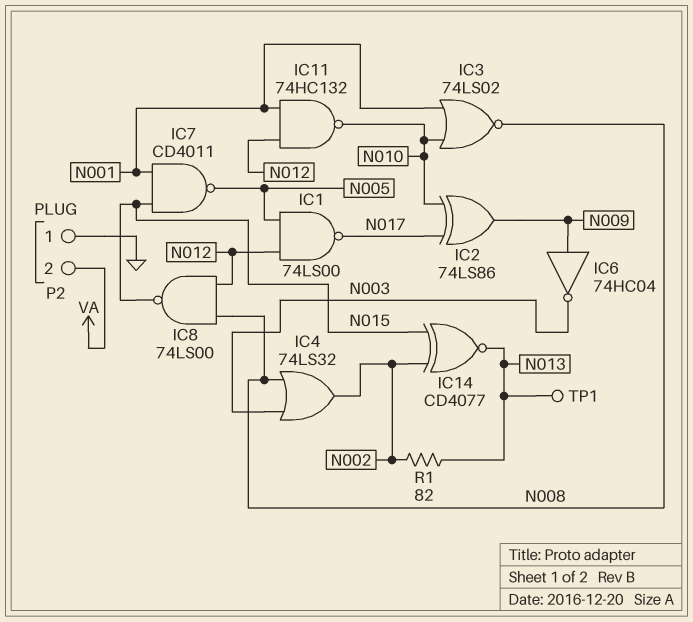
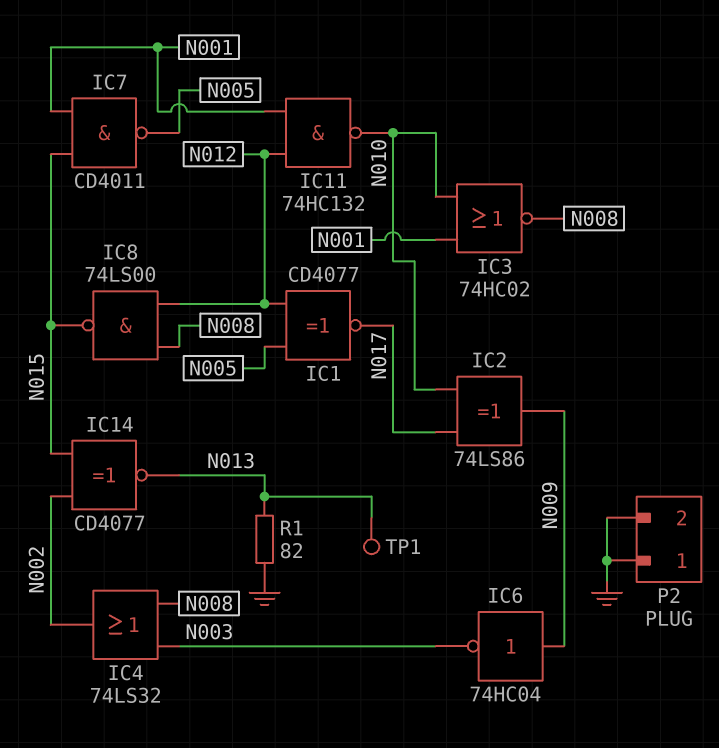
IC1: NAND 74LS00 (in N005, in N012, out N017) -> XNOR CD4077 (in N005, in N012, out N017)
IC3: NOR 74LS02 (in N001, in N010, out N008) -> NOR 74HC02 (in N001, in N010, out N008)
P2 pin 2: VA -> GND
R1: 82 (N002, N013) -> 82 (GND, N013)

